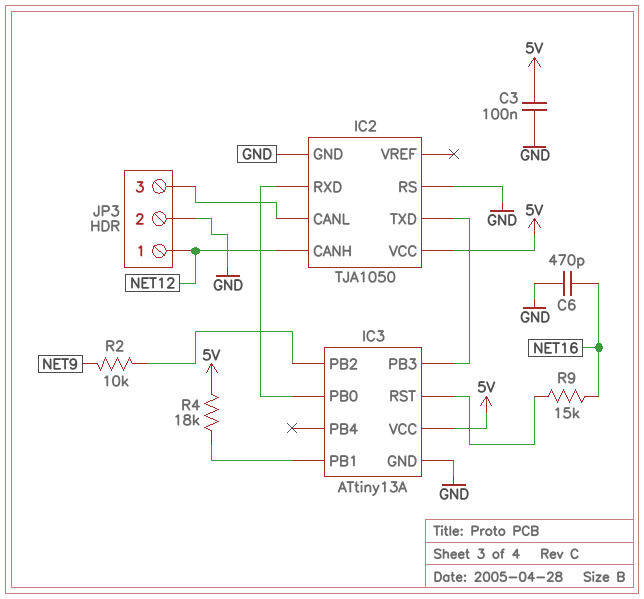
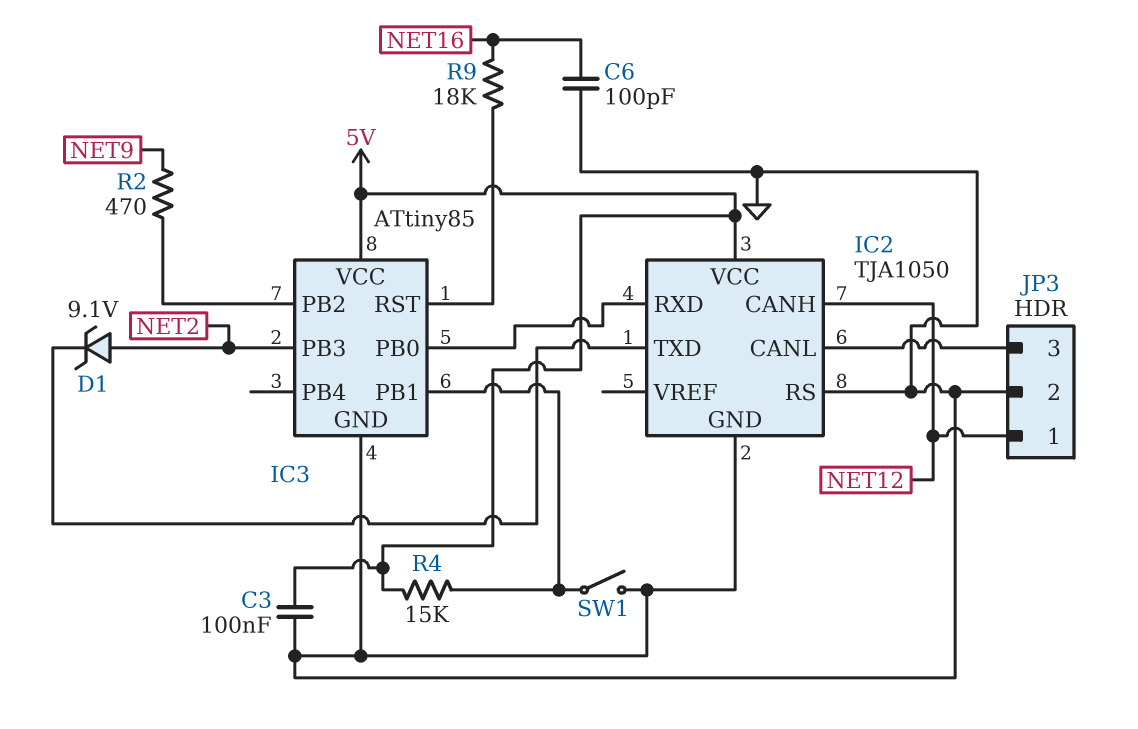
C6: 470pF (GND, NET16) -> 100pF (GND, NET16)
D1: none -> zener 9.1V (A NET2, K IC2/TXD)
IC3: ATtiny13A -> ATtiny85
IC3 pin PB3: IC2/TXD -> NET2
R2: 10k (IC3/PB2, NET9) -> 470 (IC3/PB2, NET9)
R4: 18k (5V, IC3/PB1) -> 15k (5V, IC3/PB1)
R9: 15k (IC3/RST, NET16) -> 18k (IC3/RST, NET16)
SW1: none -> switch (GND, IC3/PB1)

